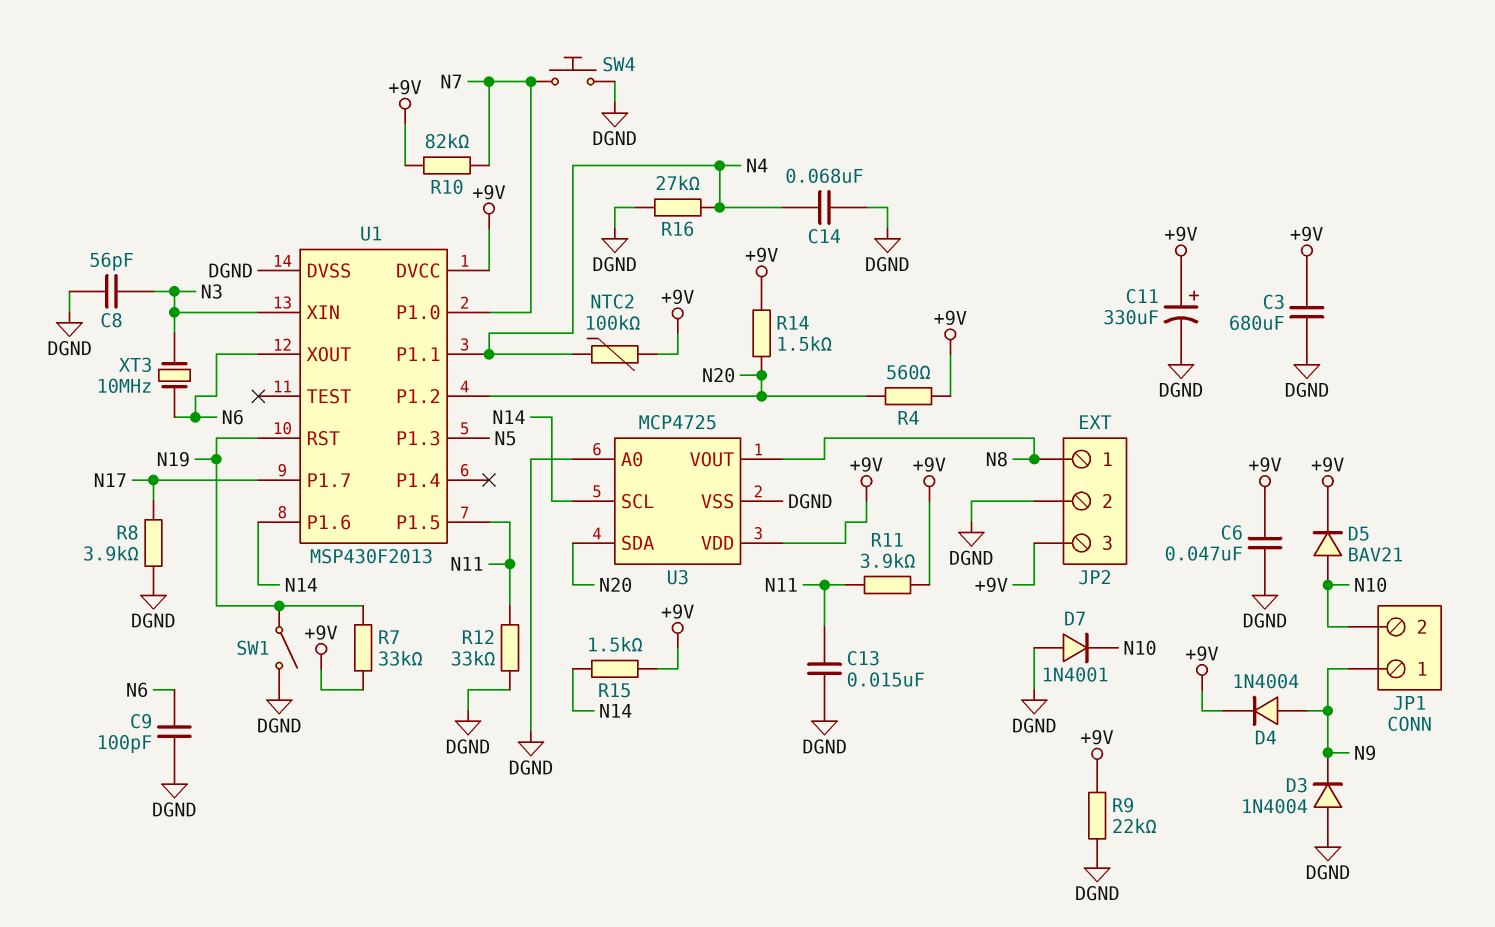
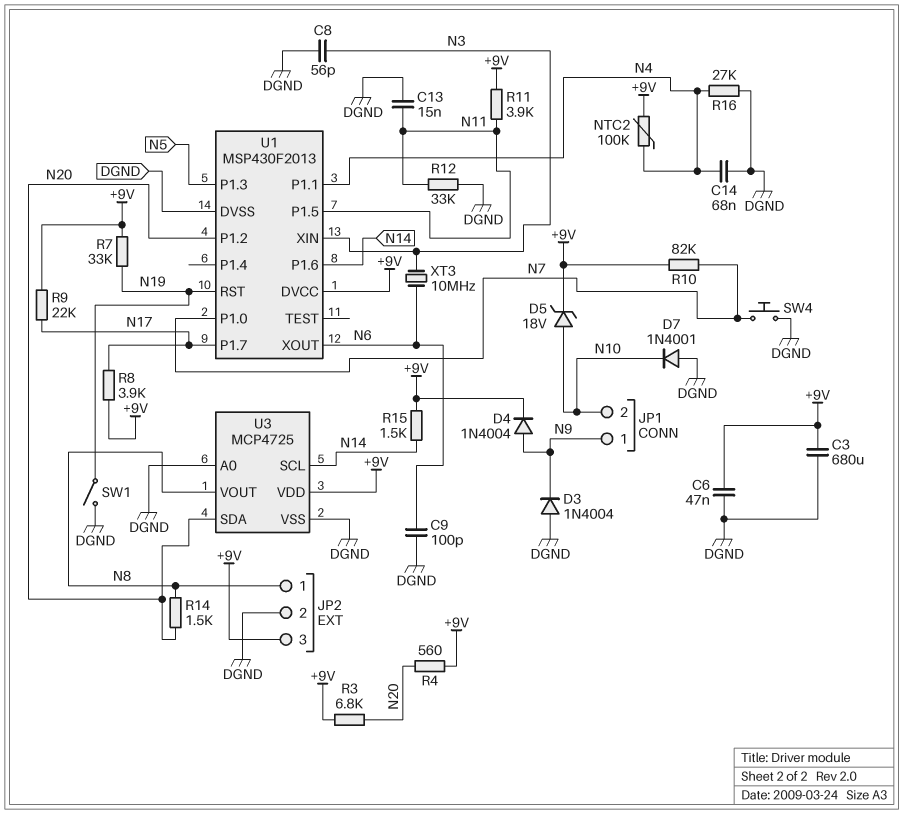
C11: 330uF (plus +9V, minus DGND) -> none
D5: diode BAV21 (A N10, K +9V) -> zener 18V (A N10, K +9V)
R3: none -> 6.8k (+9V, N20)
R8: 3.9k (DGND, N17) -> 3.9k (+9V, N17)
R9: 22k (+9V, DGND) -> 22k (+9V, N17)
R14: 1.5k (+9V, N20) -> 1.5k (N8, N20)

